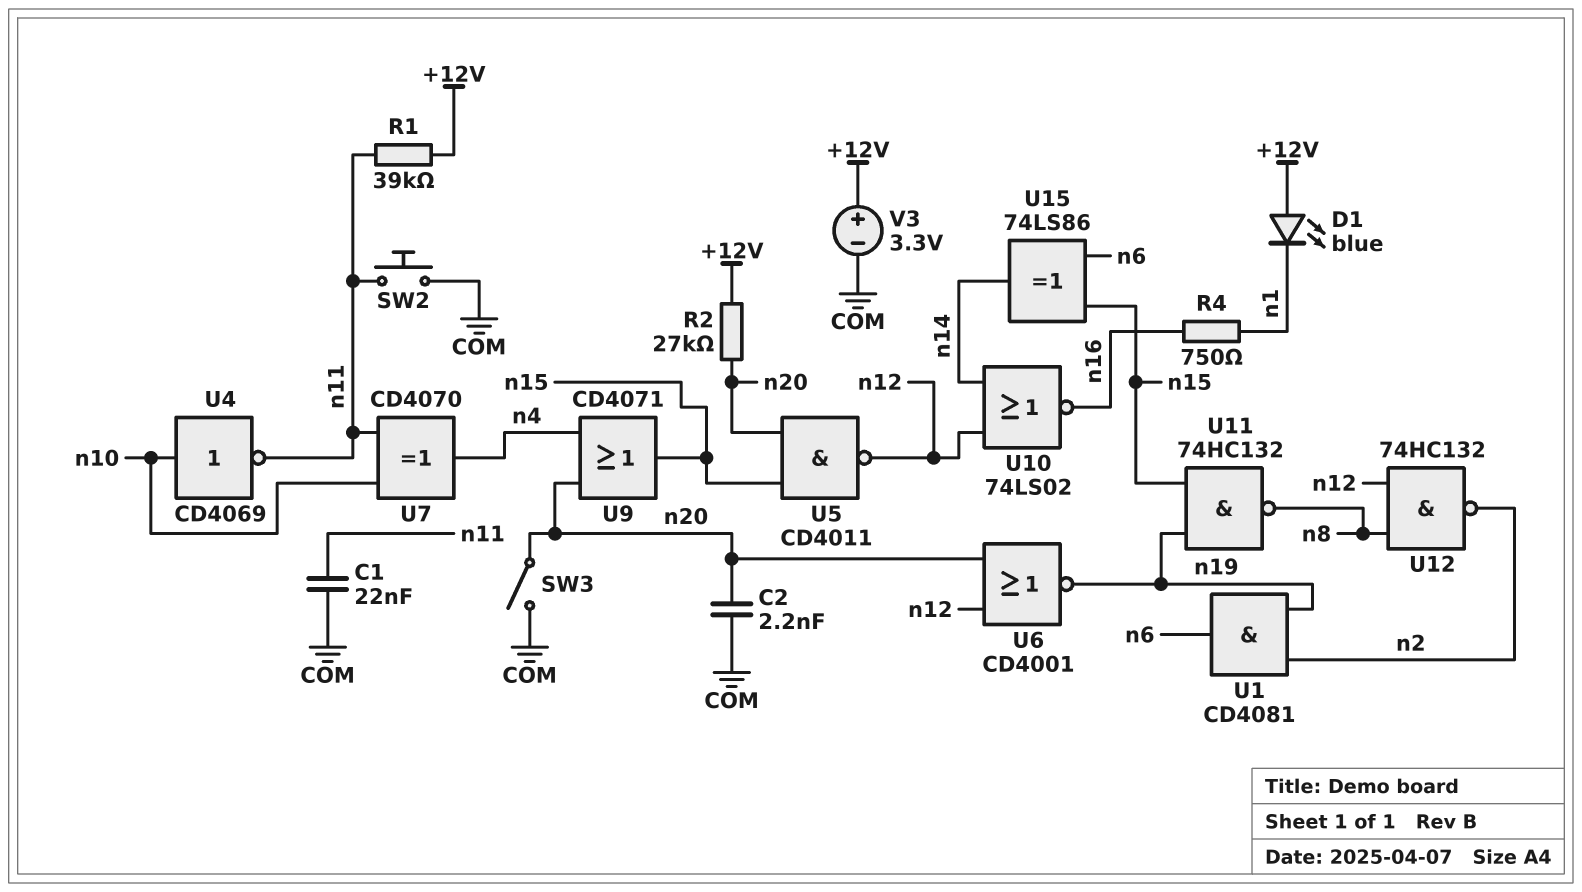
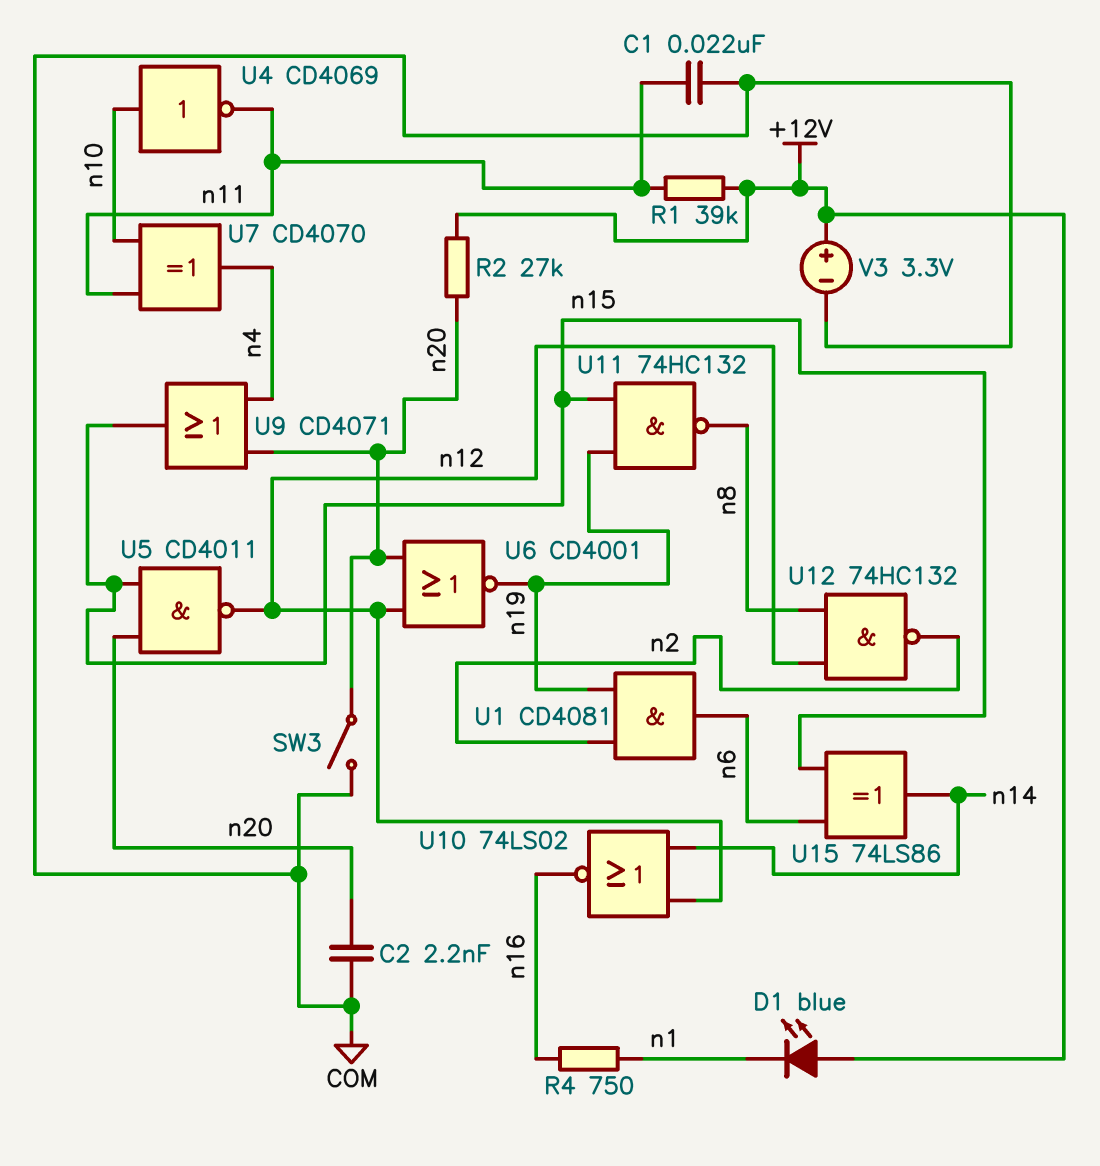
SW2: button (COM, n11) -> none

